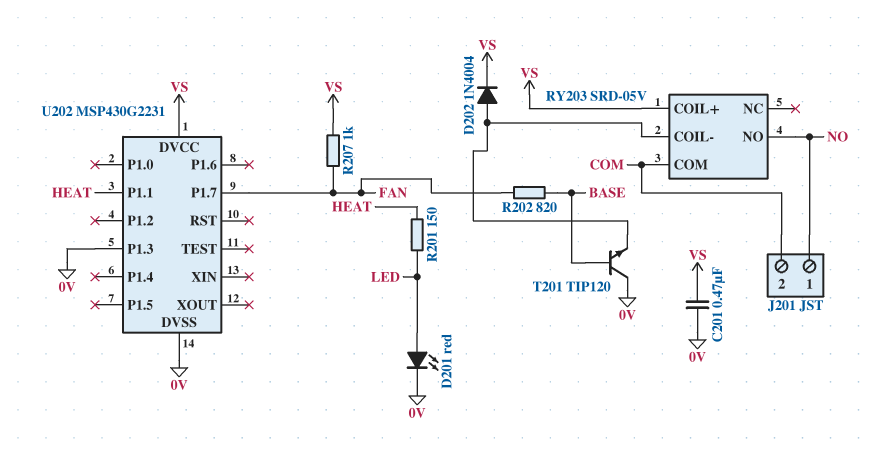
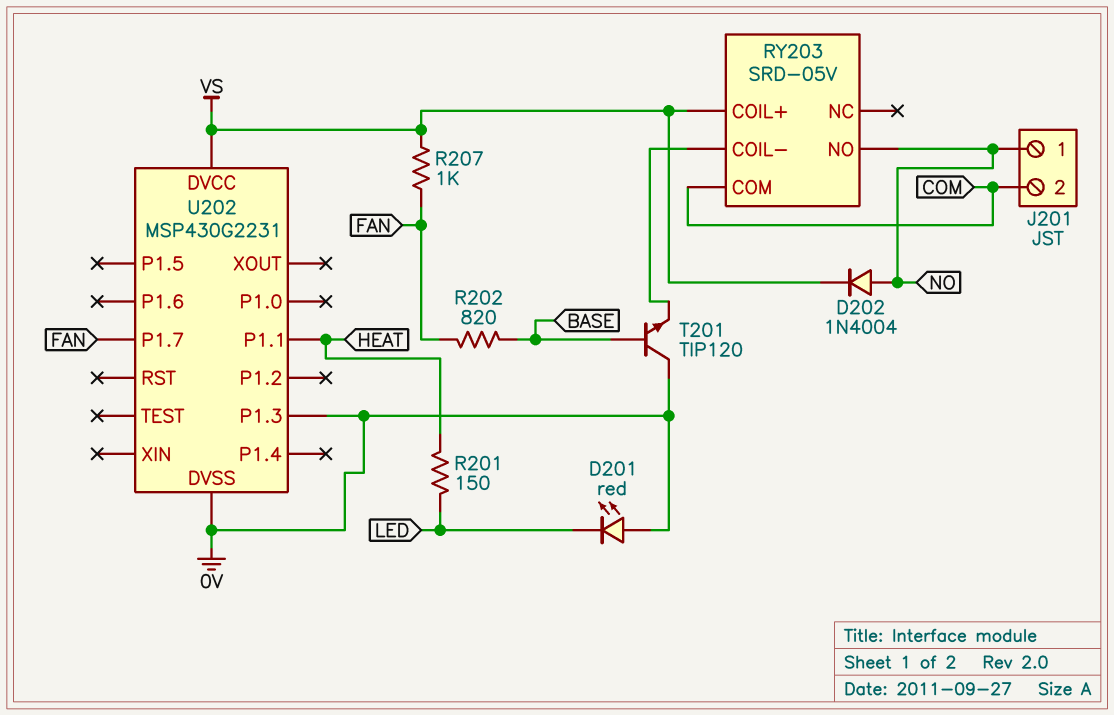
C201: 470nF (0V, VS) -> none
D201: LED red (A LED, K 0V) -> LED red (A 0V, K LED)
D202: diode 1N4004 (A RY203/COIL-, K VS) -> diode 1N4004 (A NO, K VS)

